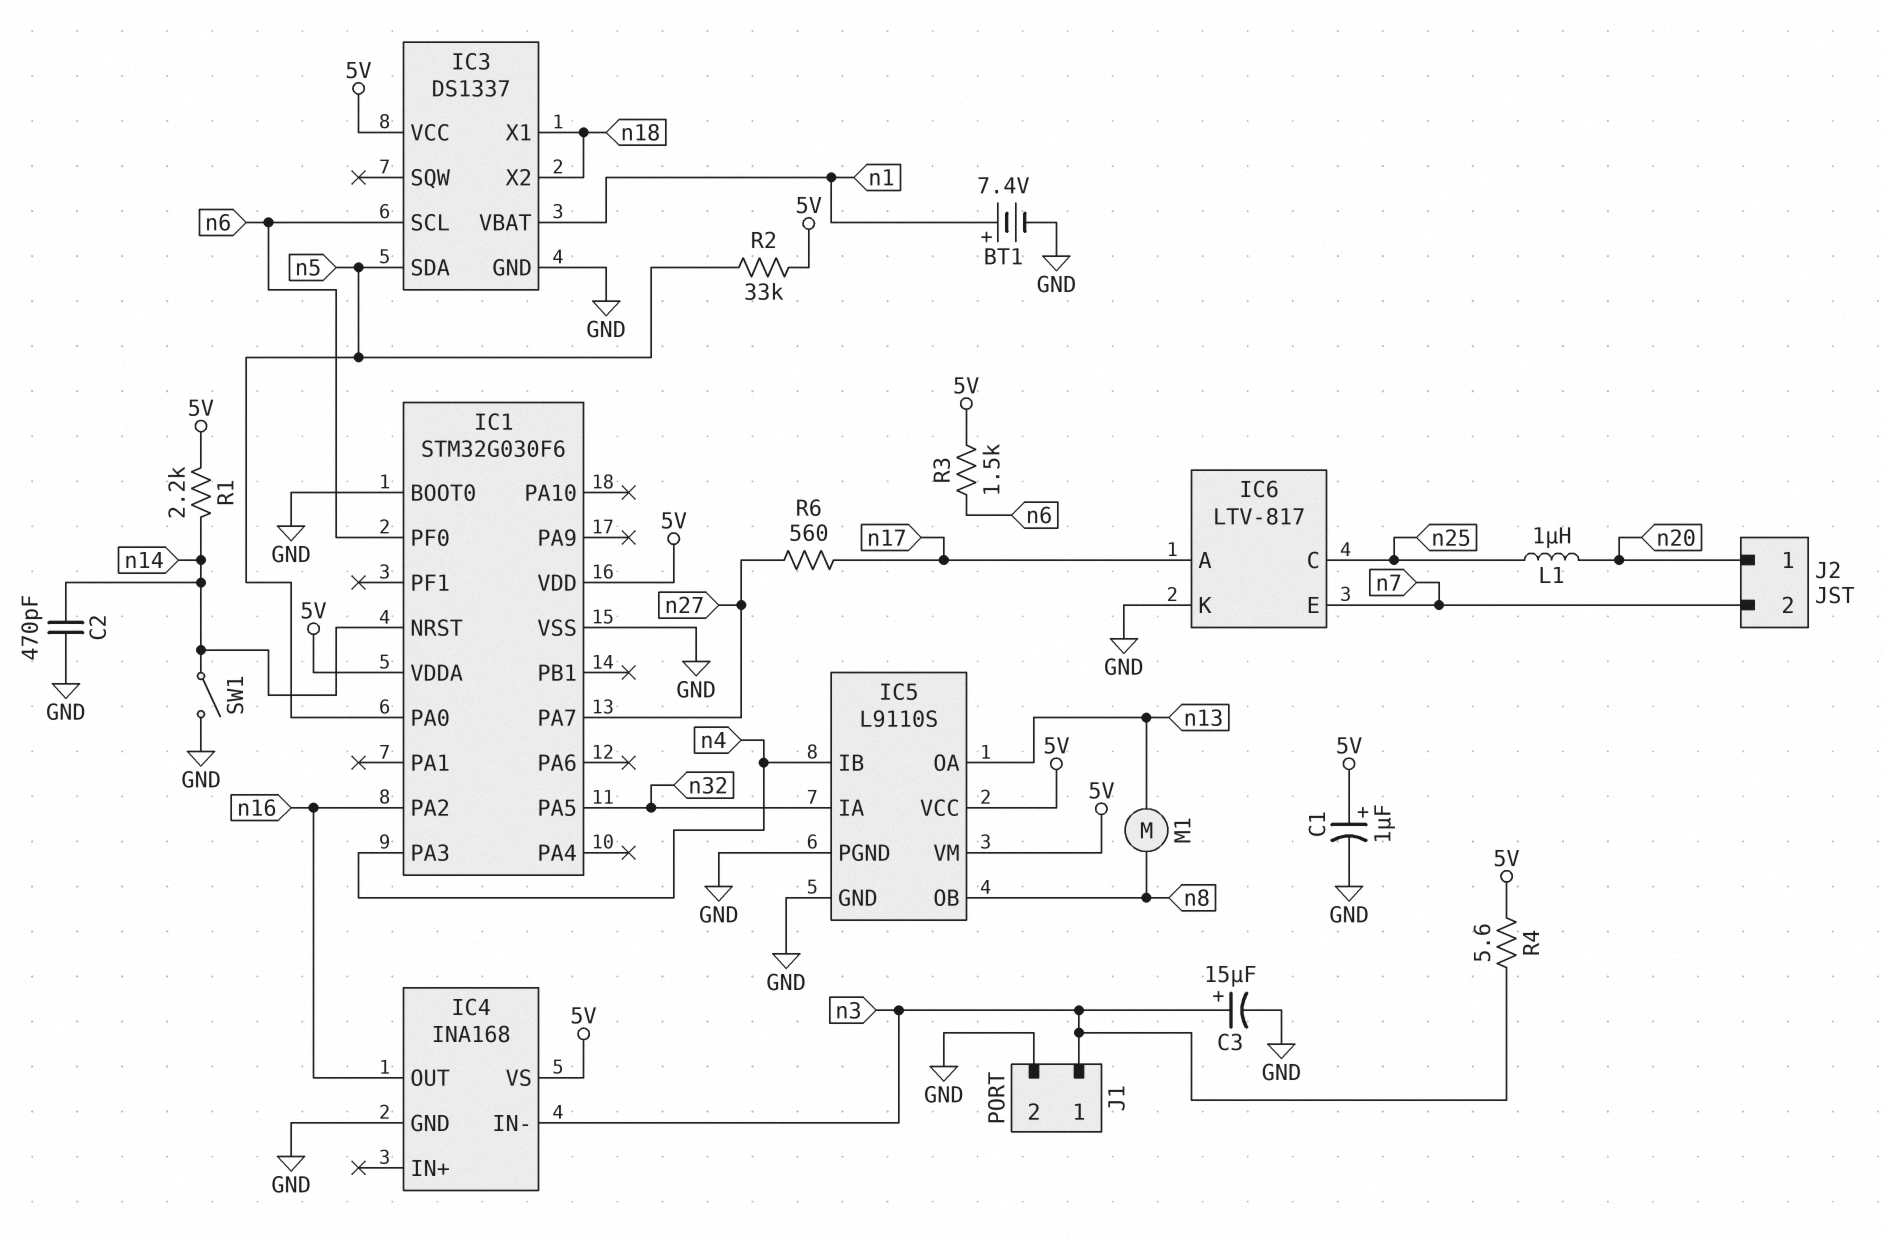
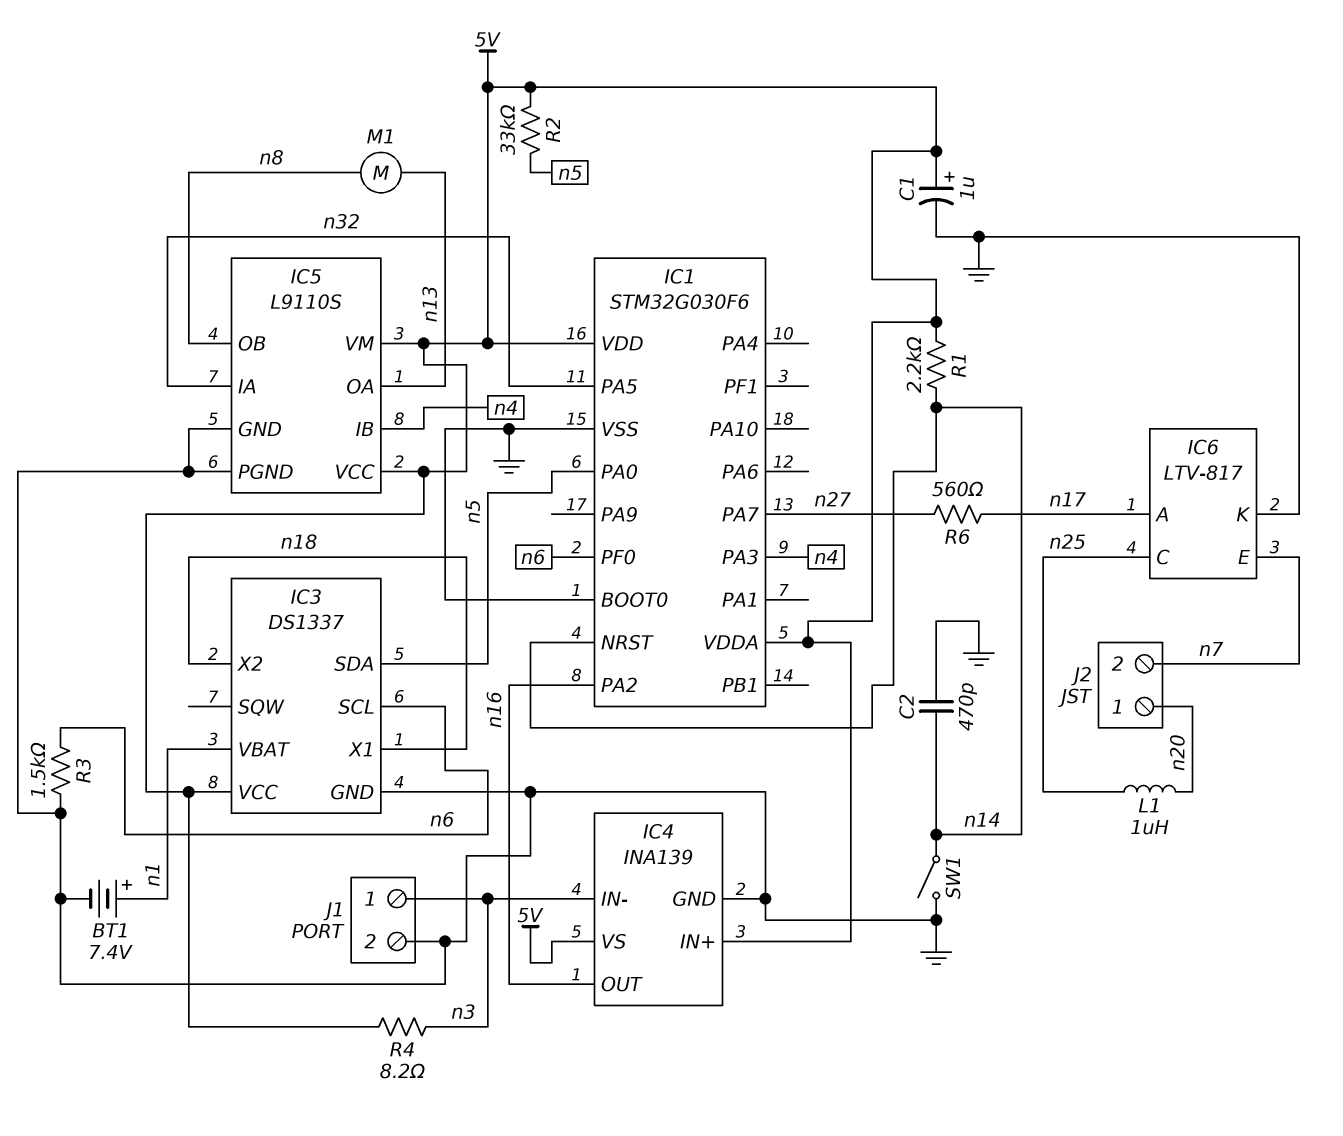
C3: 15uF (plus n3, minus GND) -> none
IC4: INA168 -> INA139
IC4 pin IN+: none -> 5V
R3: 1.5k (5V, n6) -> 1.5k (GND, n6)
R4: 5.6 (5V, n3) -> 8.2 (5V, n3)

